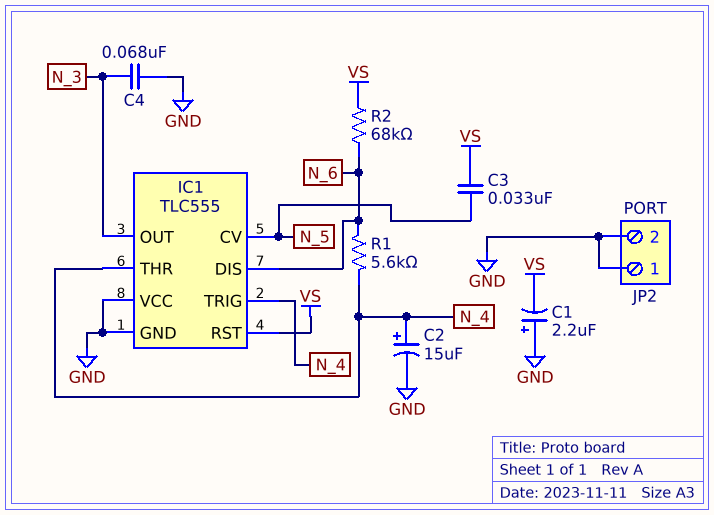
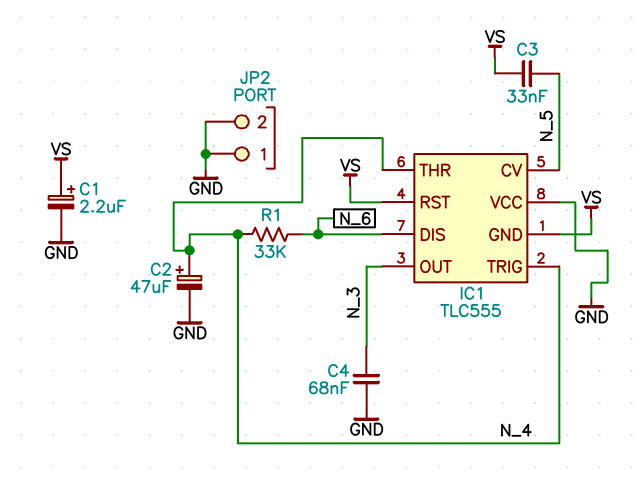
C1: 2.2uF (plus GND, minus VS) -> 2.2uF (plus VS, minus GND)
C2: 15uF (plus N_4, minus GND) -> 47uF (plus N_4, minus GND)
IC1 pin GND: GND -> VS
R1: 5.6k (N_4, N_6) -> 33k (N_4, N_6)
R2: 68k (N_6, VS) -> none

